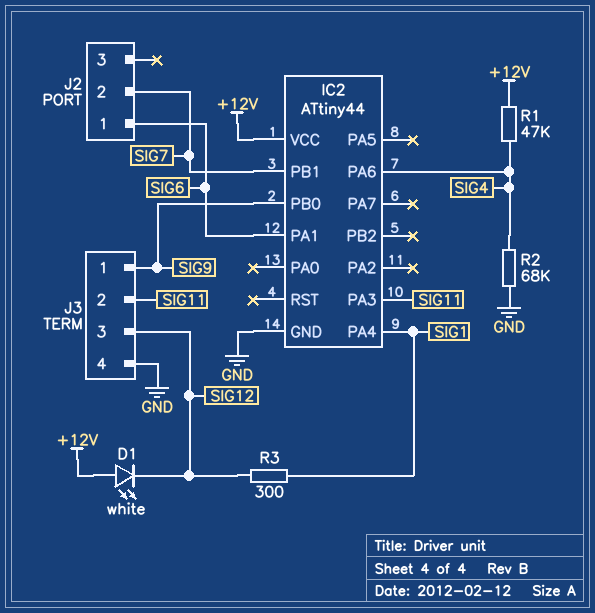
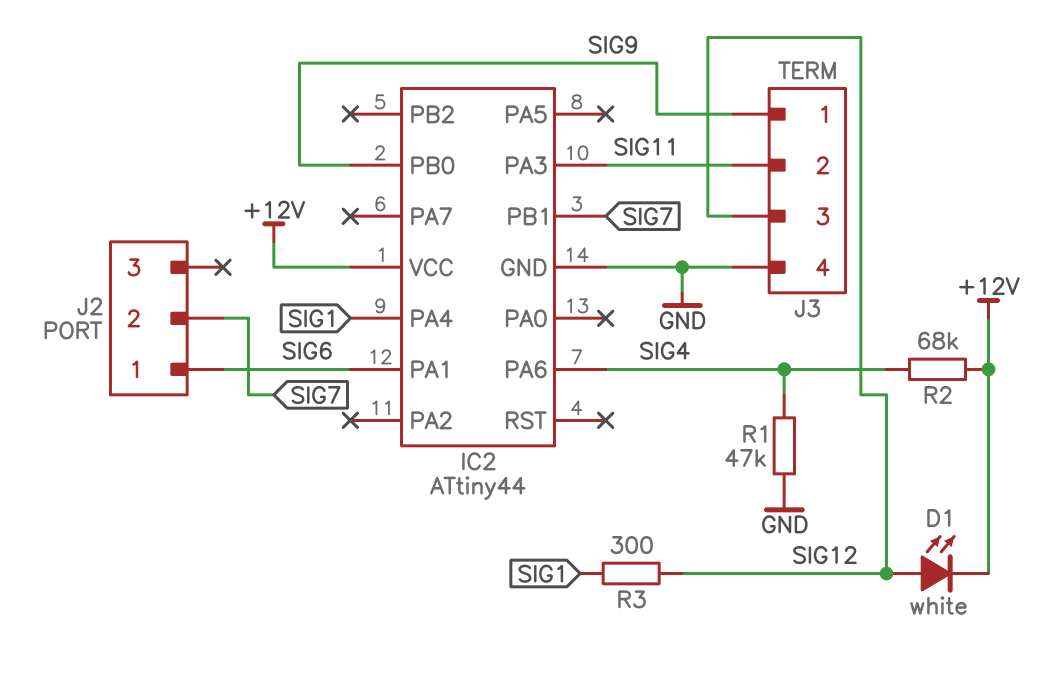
D1: LED white (A +12V, K SIG12) -> LED white (A SIG12, K +12V)
R1: 47k (+12V, SIG4) -> 47k (GND, SIG4)
R2: 68k (GND, SIG4) -> 68k (+12V, SIG4)

